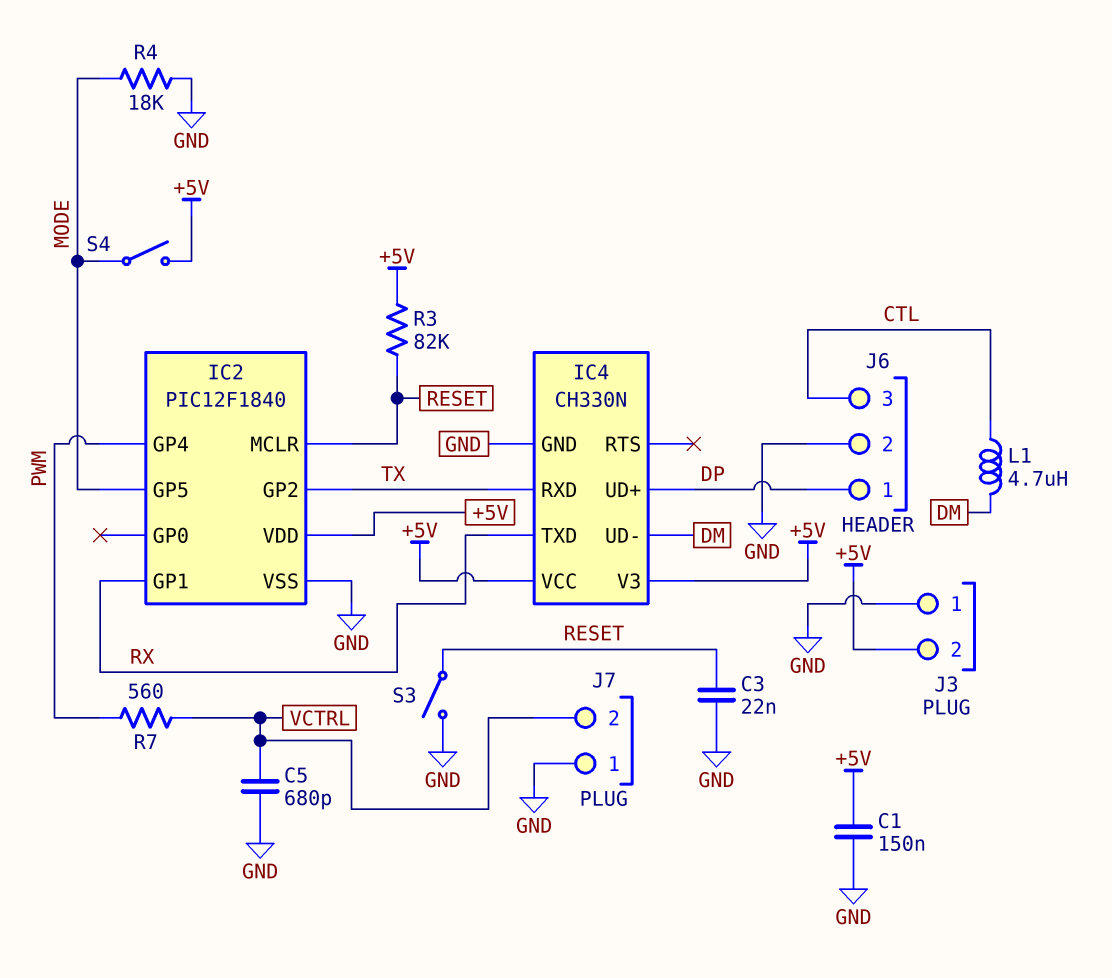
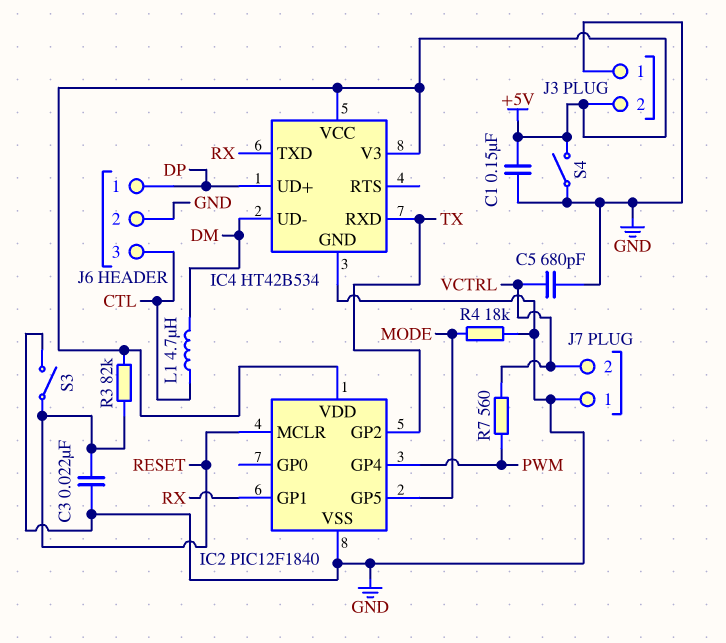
IC4: CH330N -> HT42B534
S4: switch (+5V, MODE) -> switch (+5V, GND)

